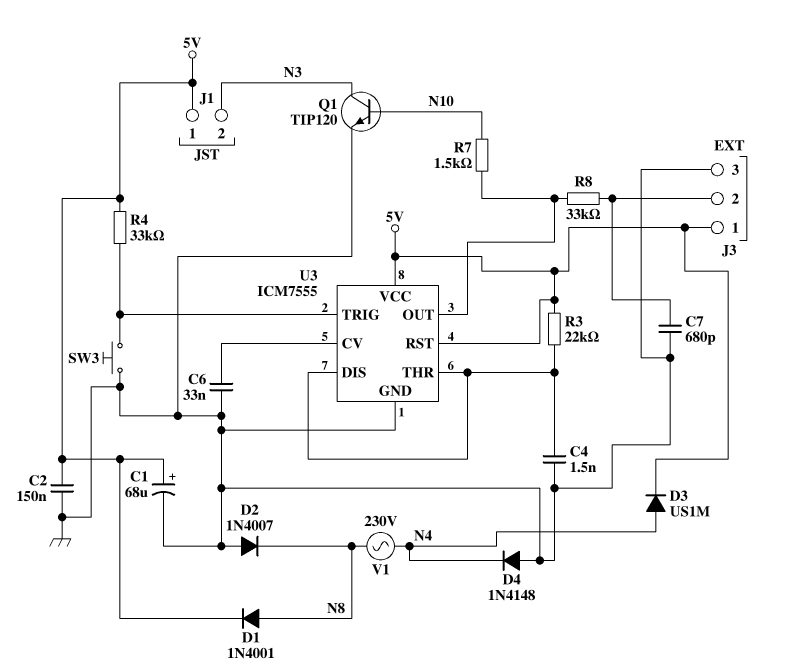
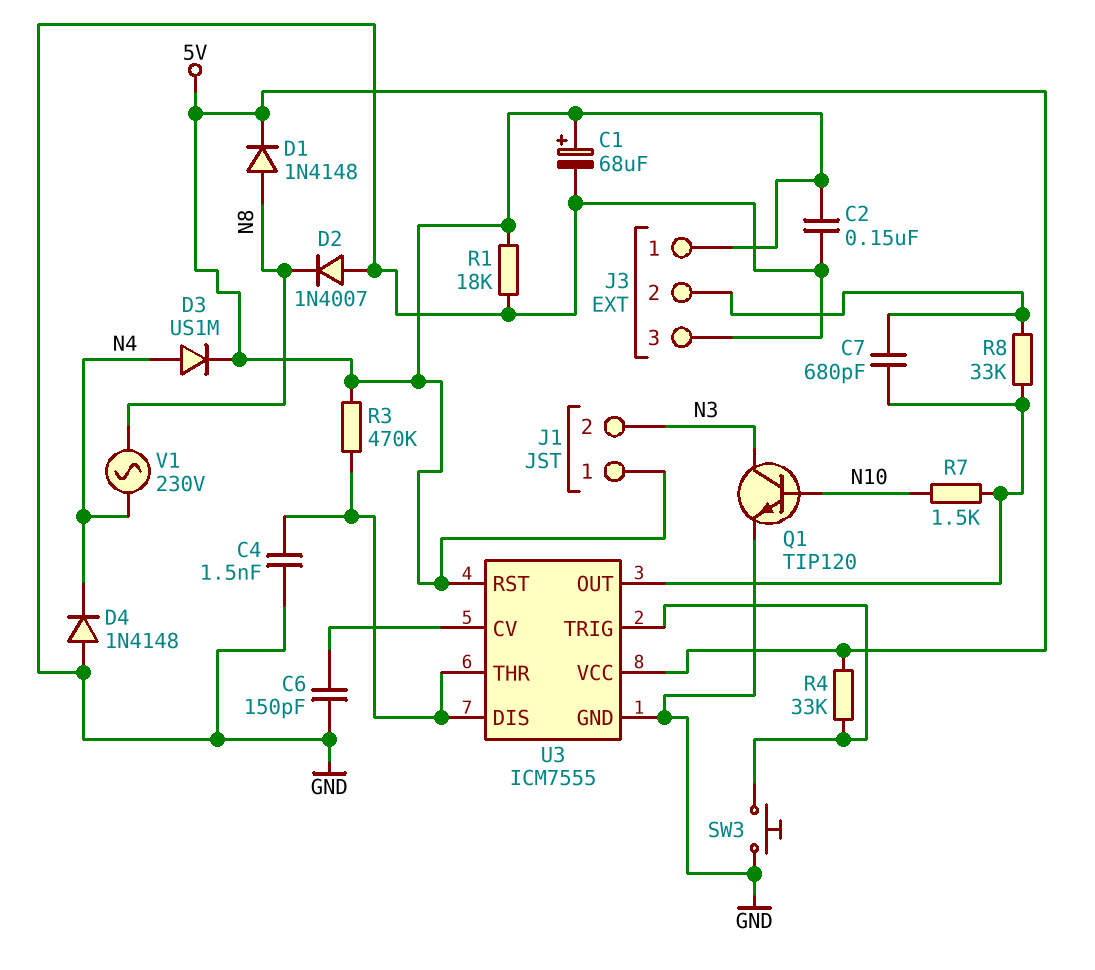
C6: 33nF (GND, U3/CV) -> 150pF (GND, U3/CV)
C7: 680pF (GND, J3/2) -> 680pF (J3/2, U3/OUT)
D1: diode 1N4001 (A N8, K 5V) -> diode 1N4148 (A N8, K 5V)
R1: none -> 18k (5V, GND)
R3: 22k (5V, U3/DIS) -> 470k (5V, U3/DIS)

